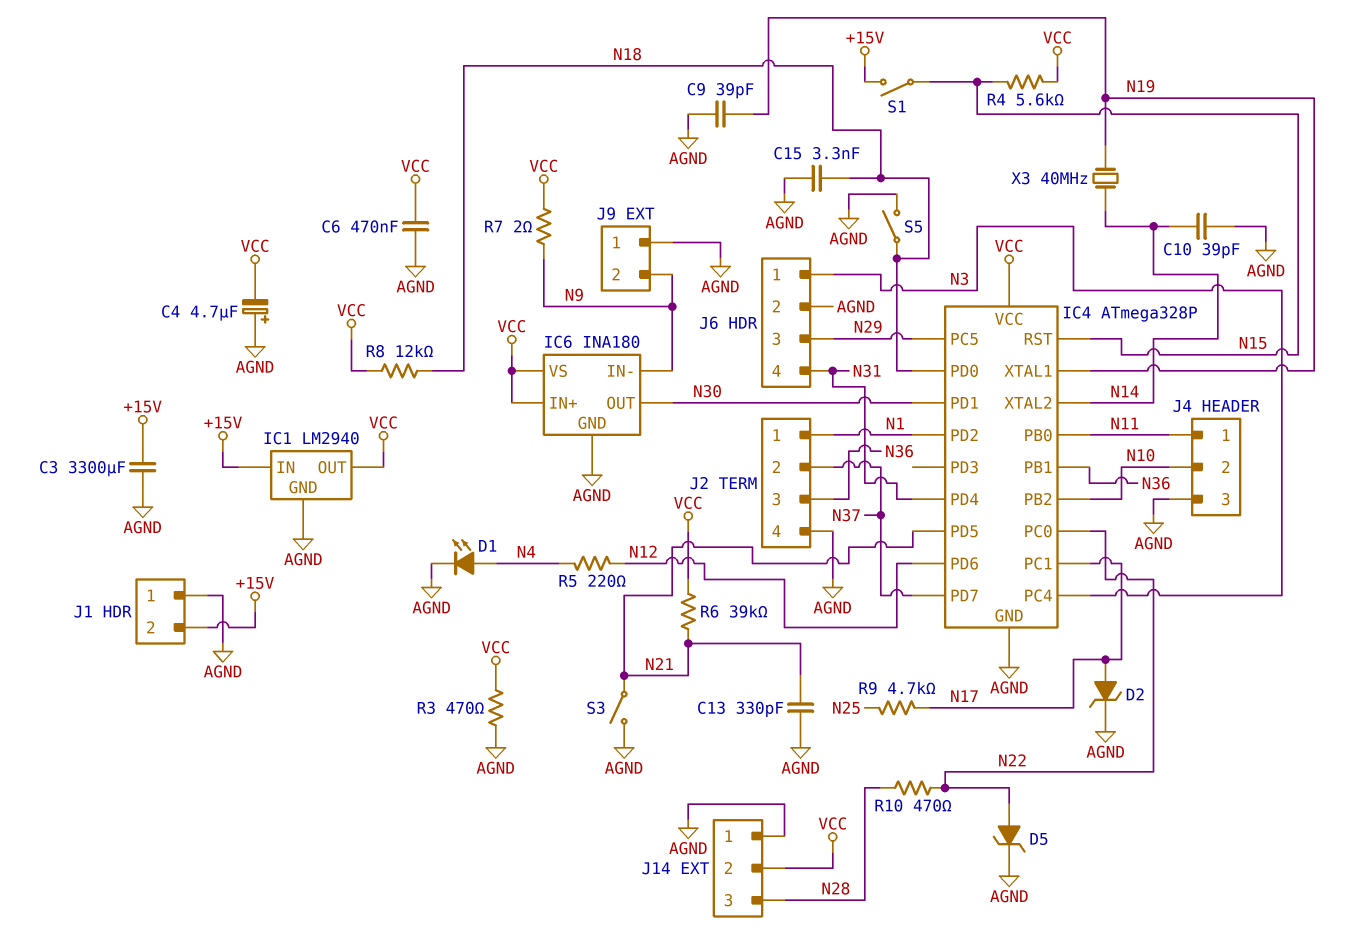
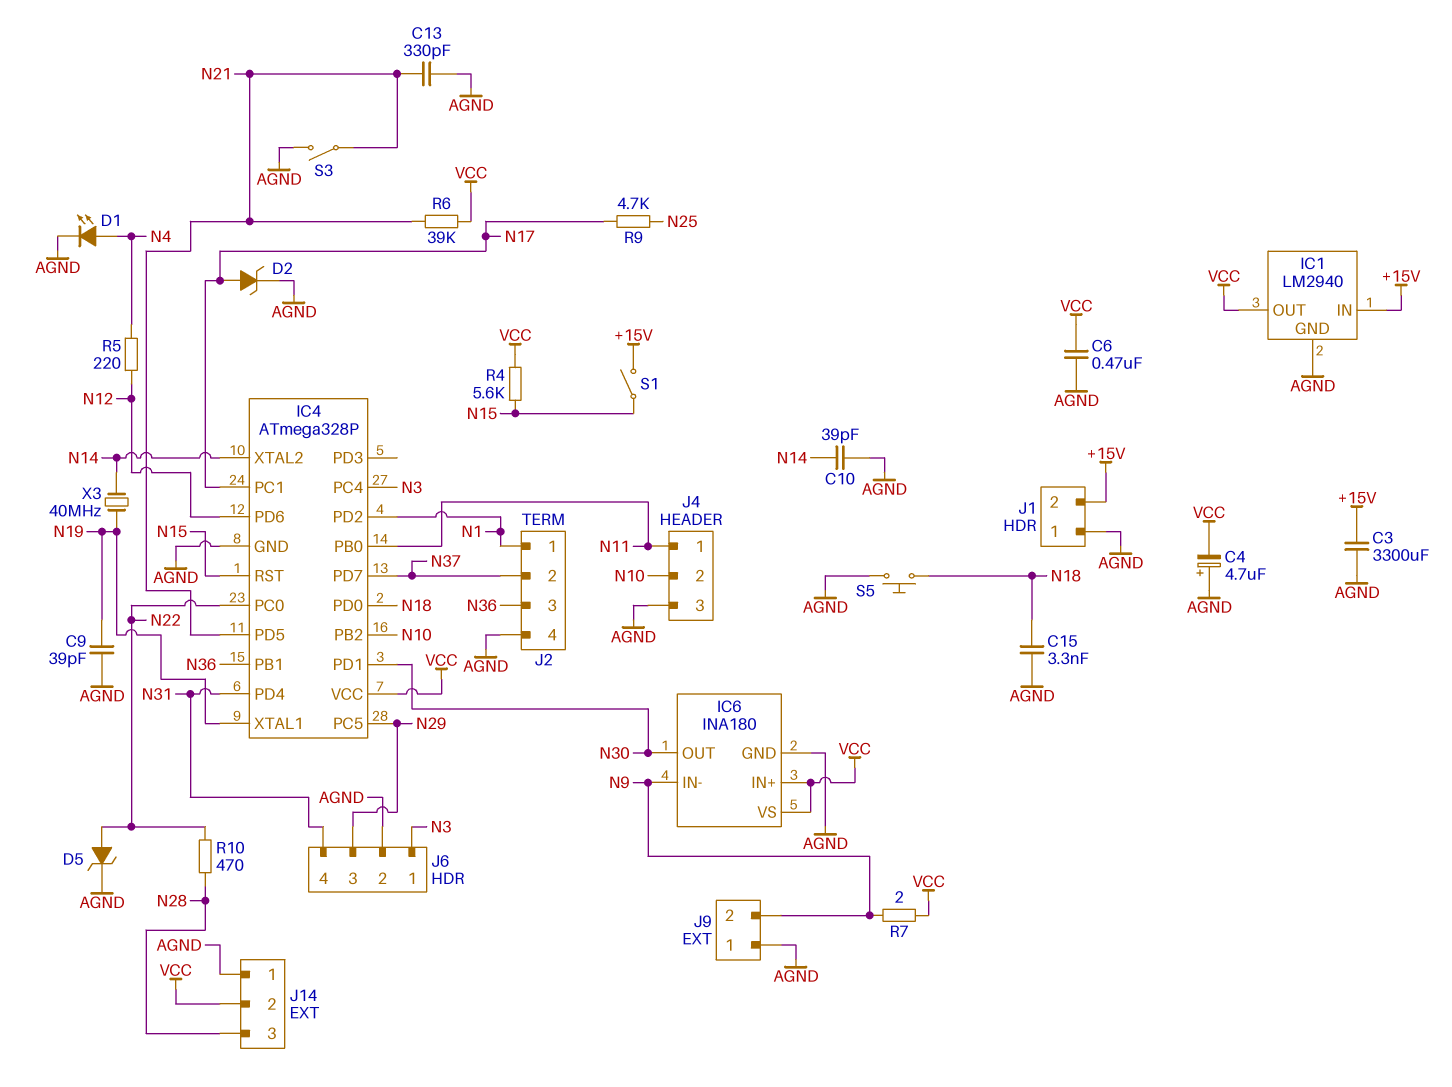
R3: 470 (AGND, VCC) -> none
R8: 12k (N18, VCC) -> none
S5: switch (AGND, N18) -> button (AGND, N18)

